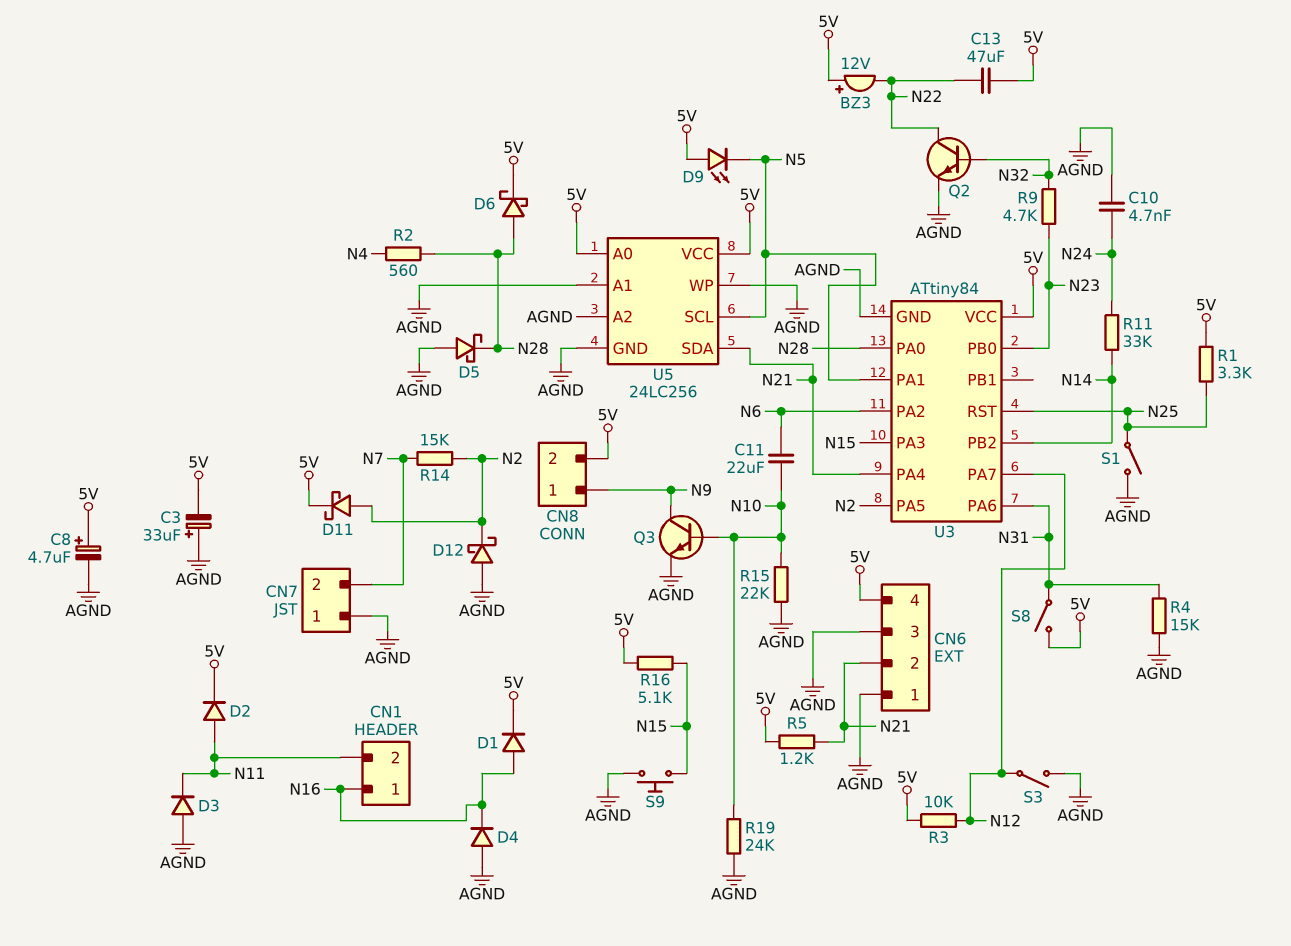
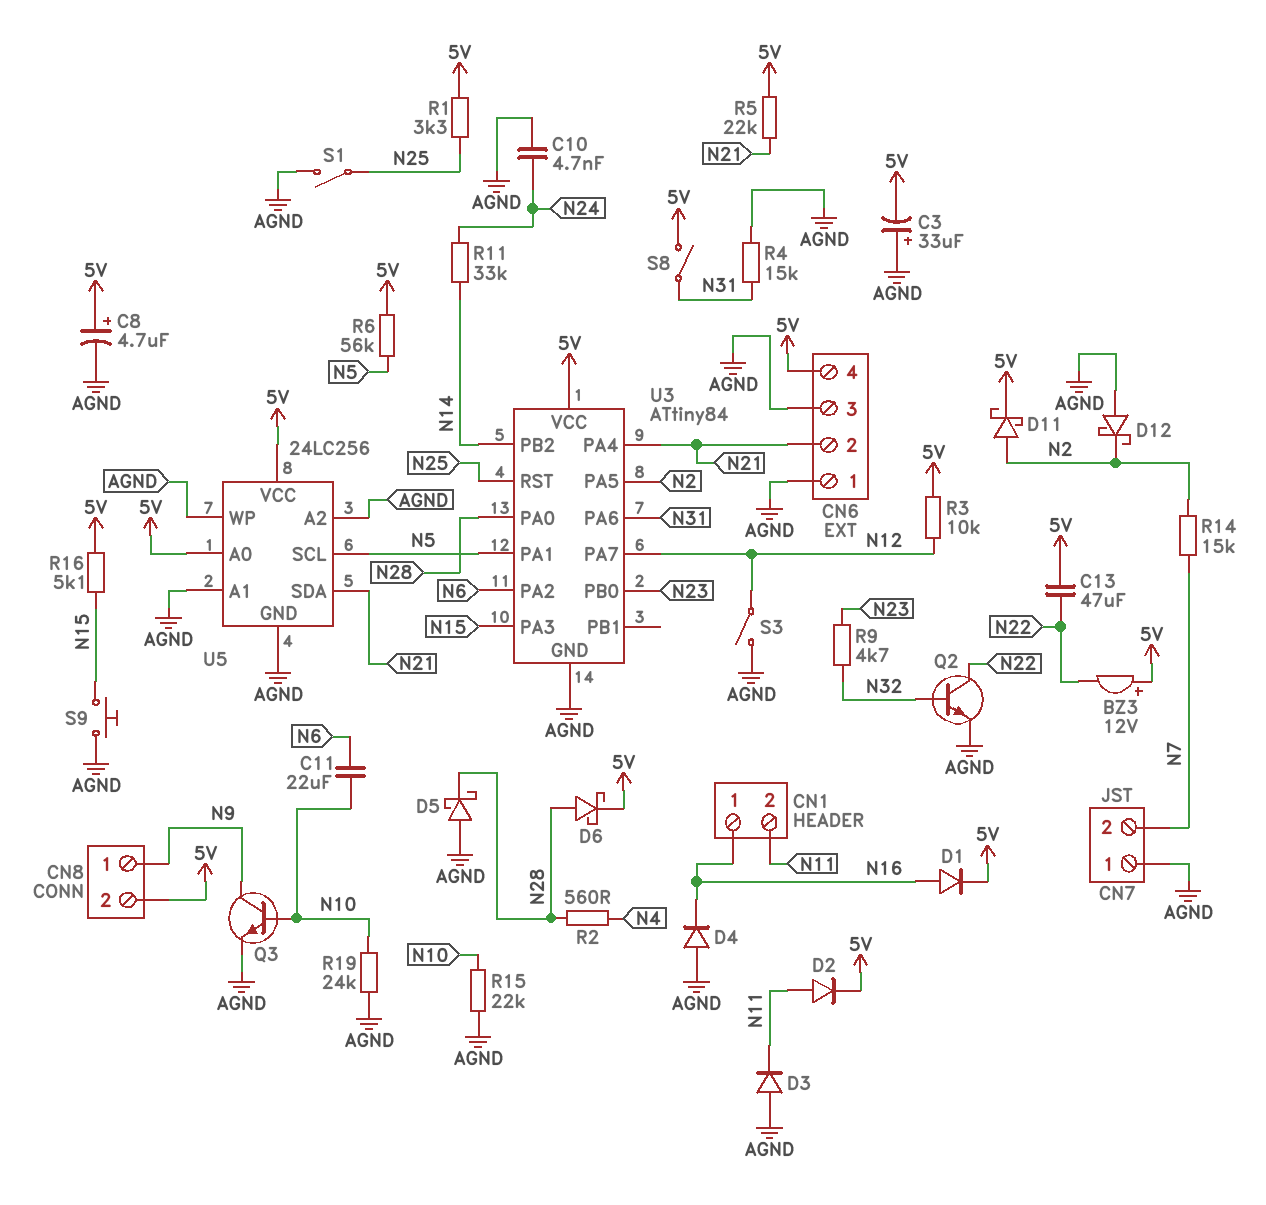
D9: LED (A 5V, K N5) -> none
R5: 1.2k (5V, N21) -> 22k (5V, N21)
R6: none -> 56k (5V, N5)

